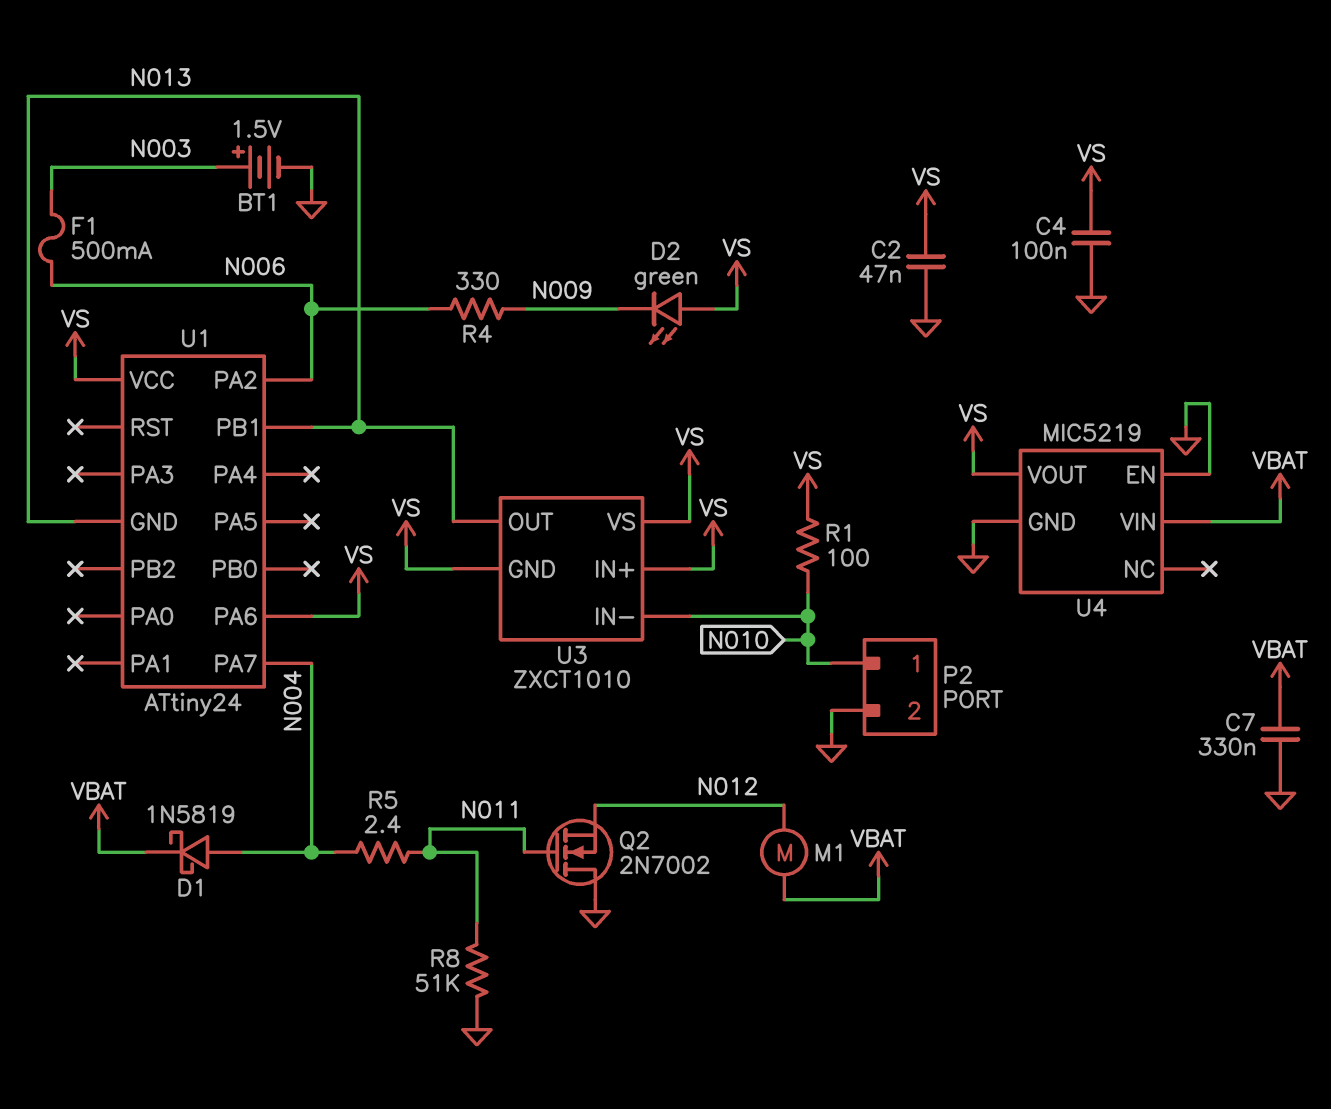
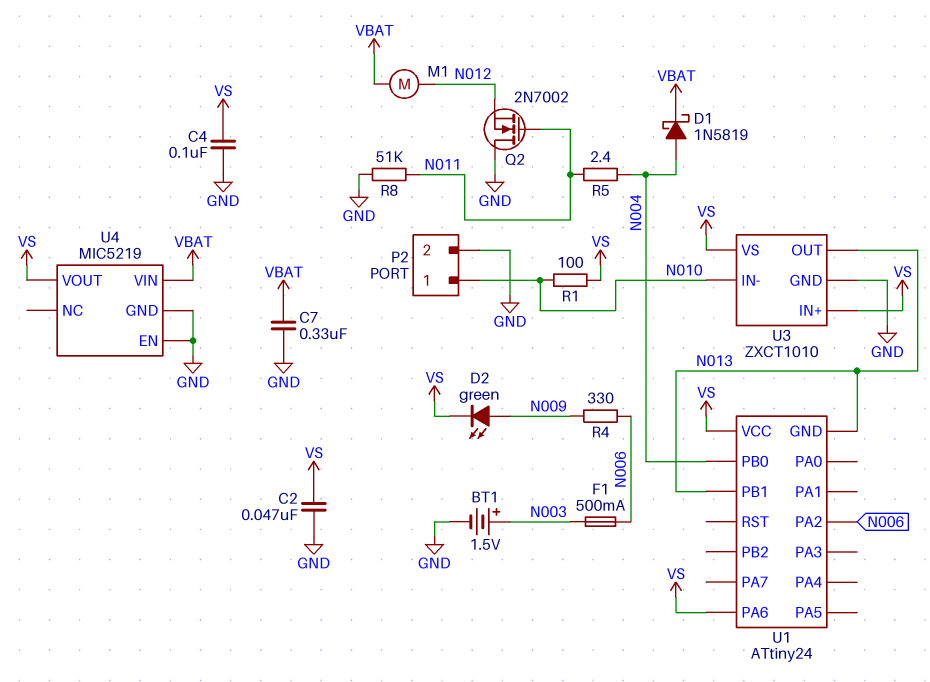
D2: LED green (A VS, K N009) -> LED green (A N009, K VS)
U1 pin PA7: N004 -> none
U1 pin PB0: none -> N004
U3 pin GND: VS -> GND

